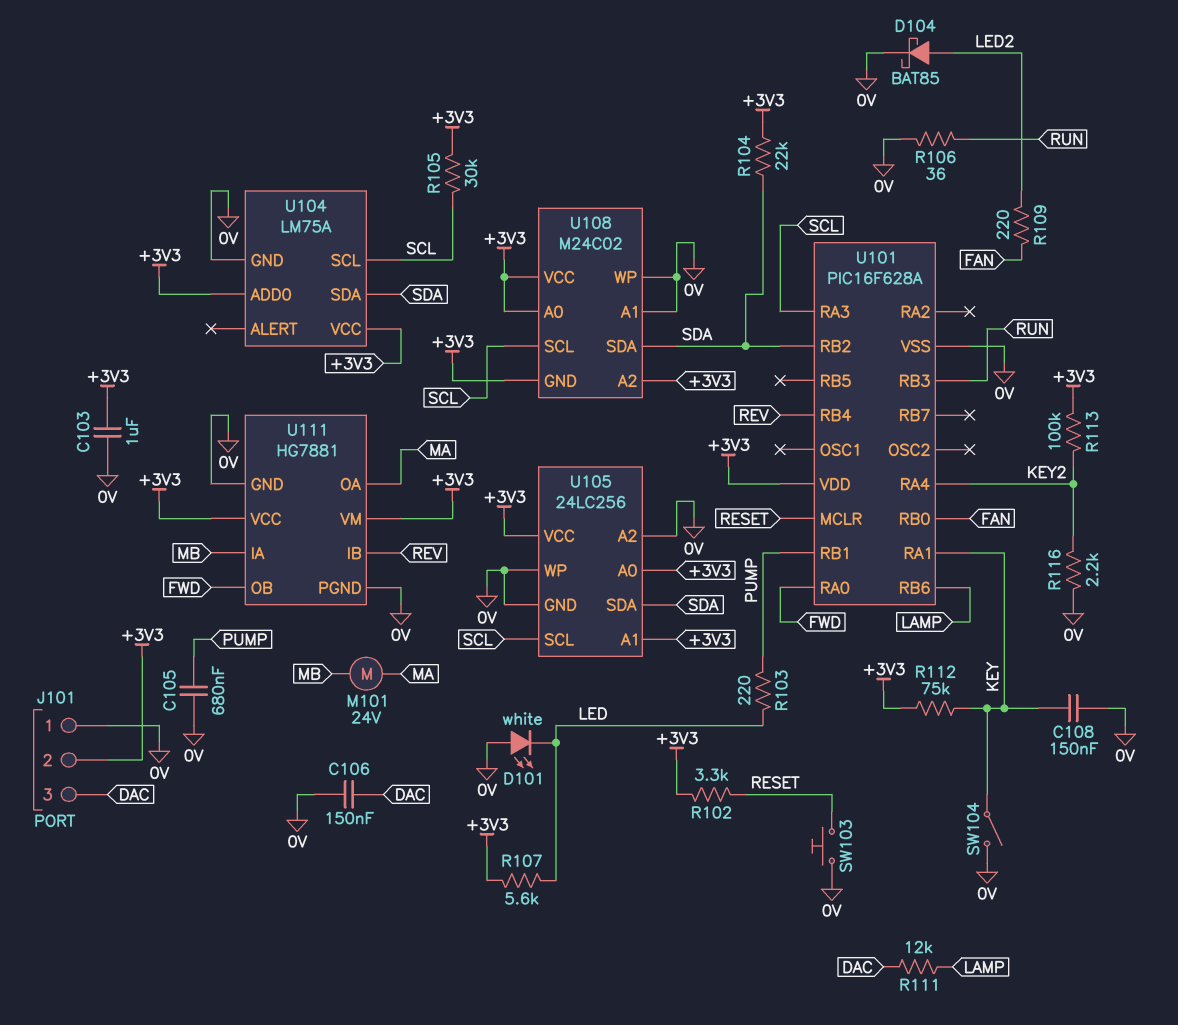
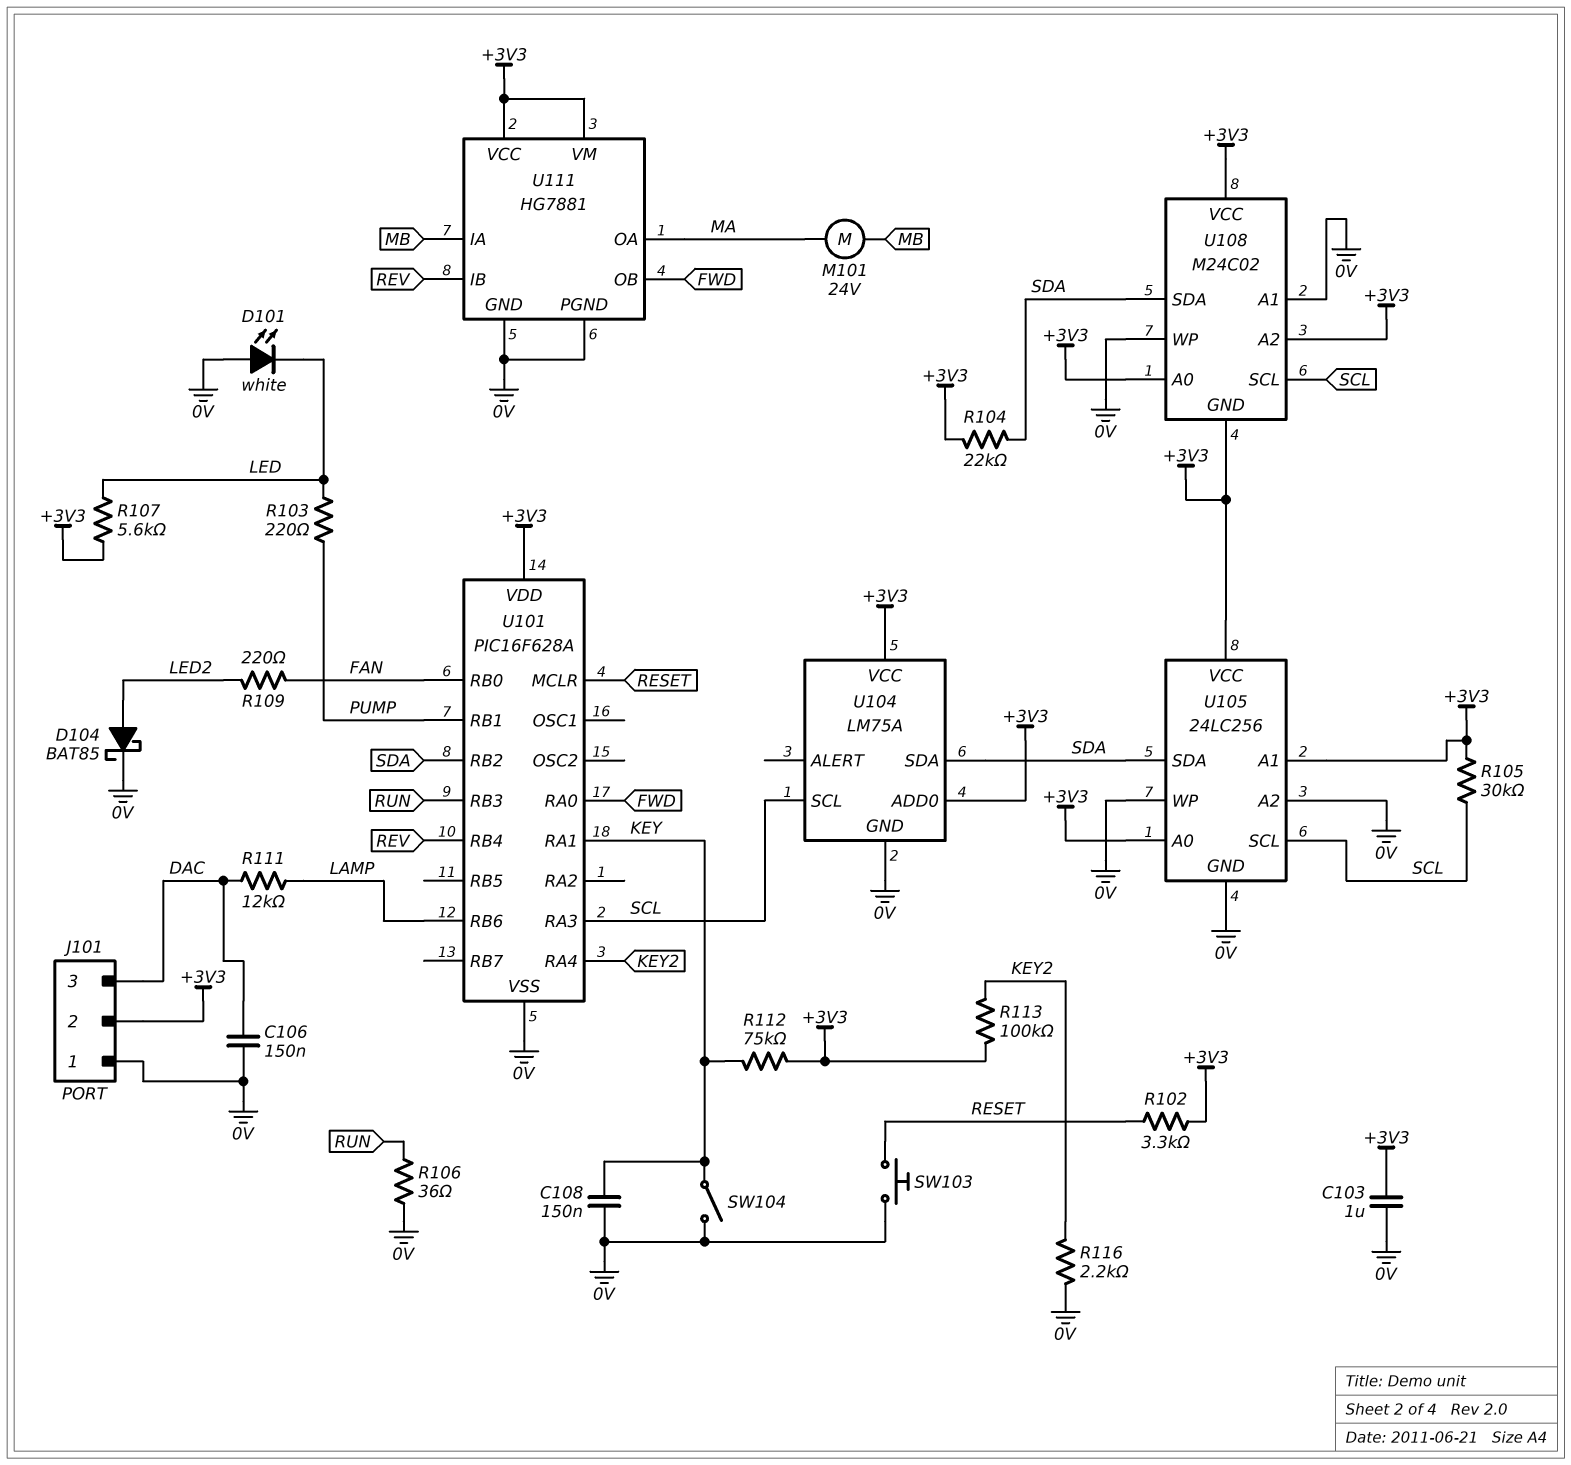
C105: 680nF (0V, PUMP) -> none

